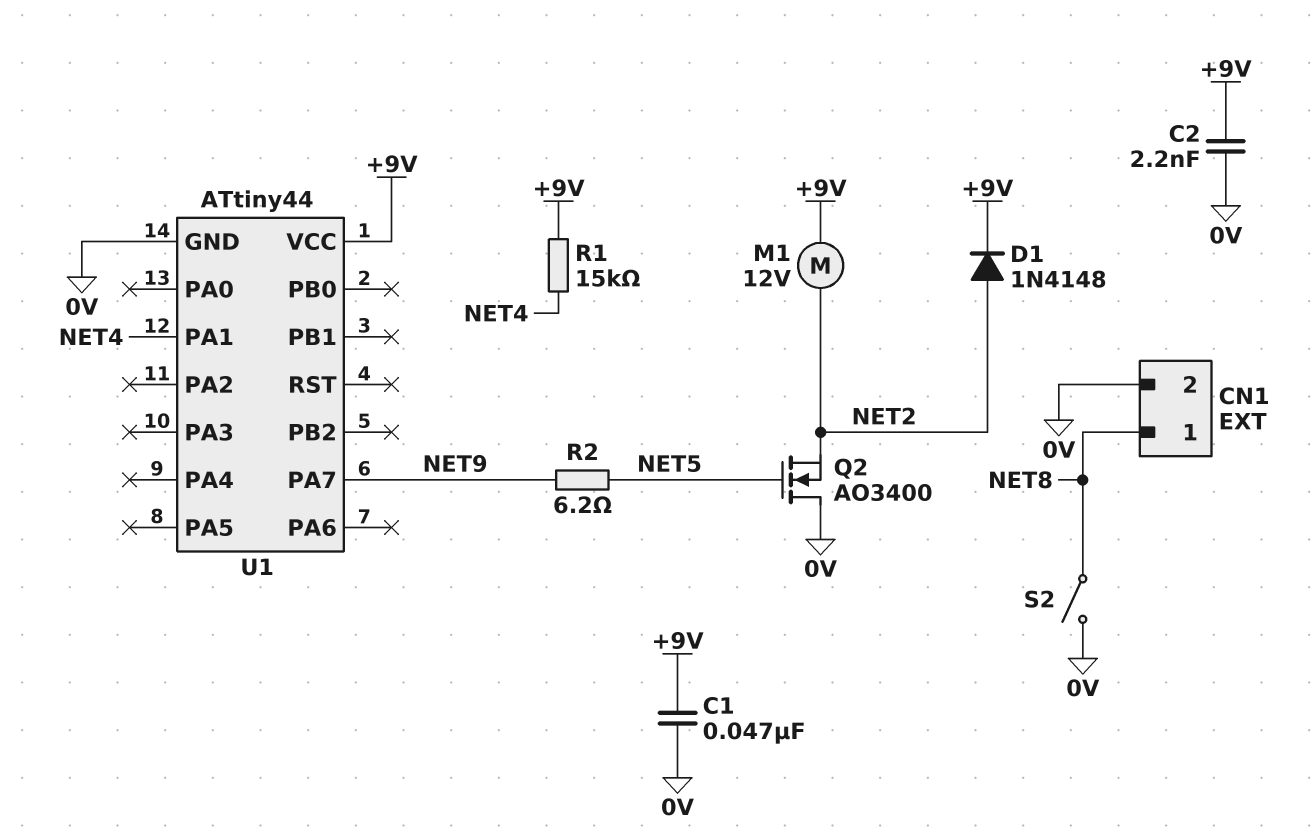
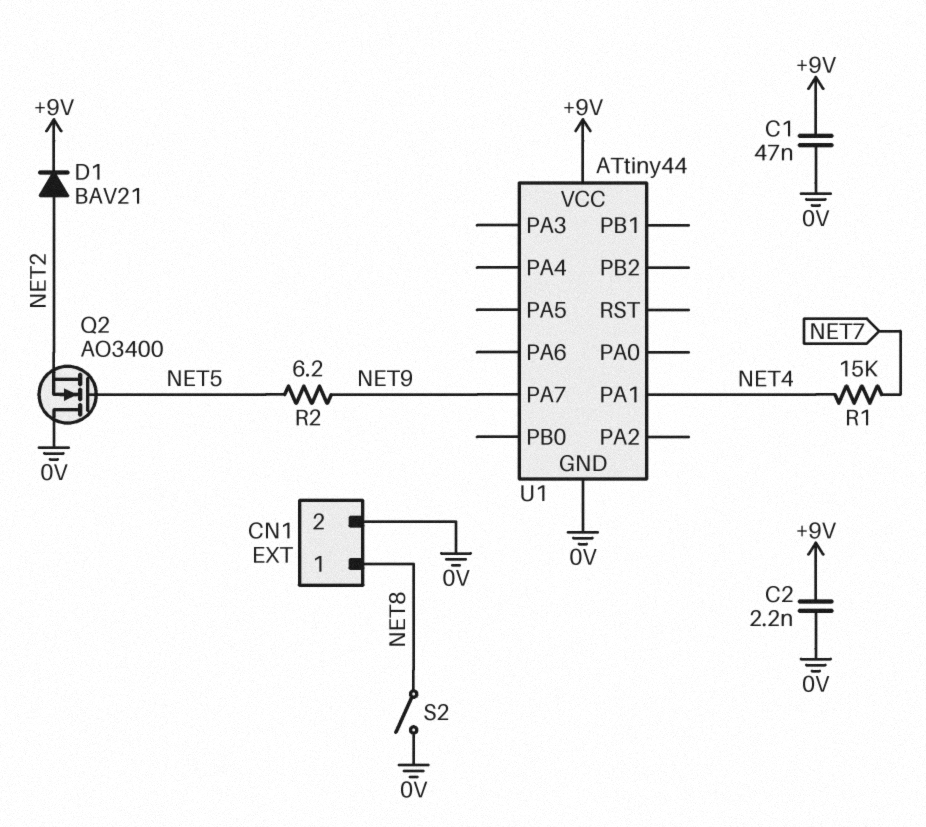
D1: diode 1N4148 (A NET2, K +9V) -> diode BAV21 (A NET2, K +9V)
M1: motor 12V (+9V, NET2) -> none
R1: 15k (+9V, NET4) -> 15k (NET4, NET7)

